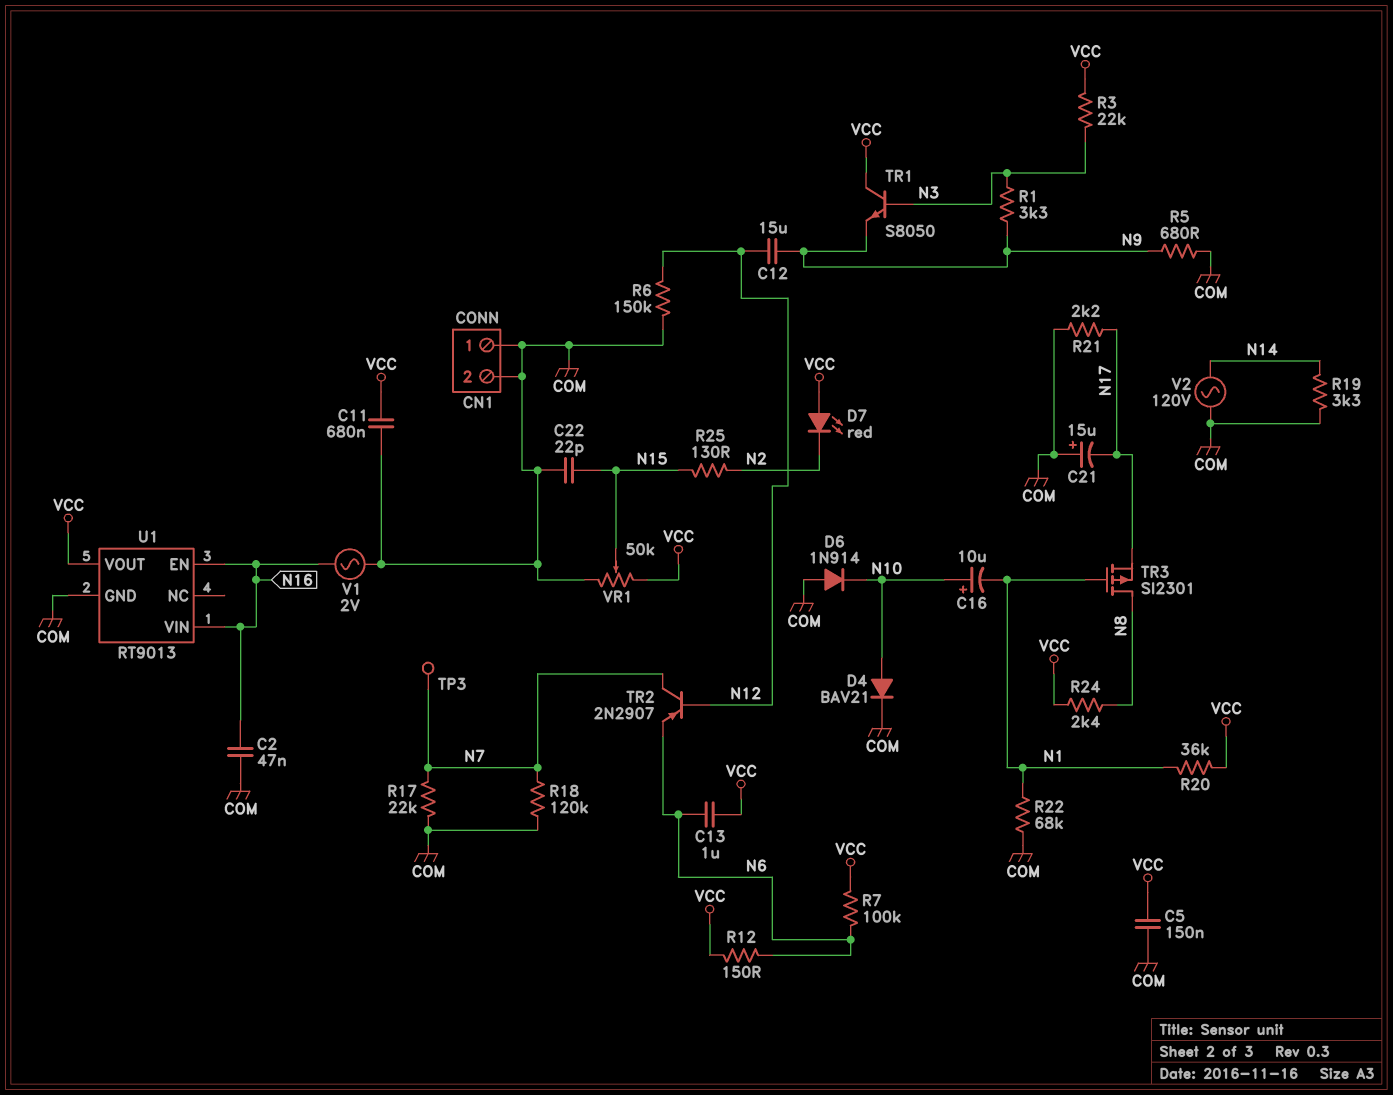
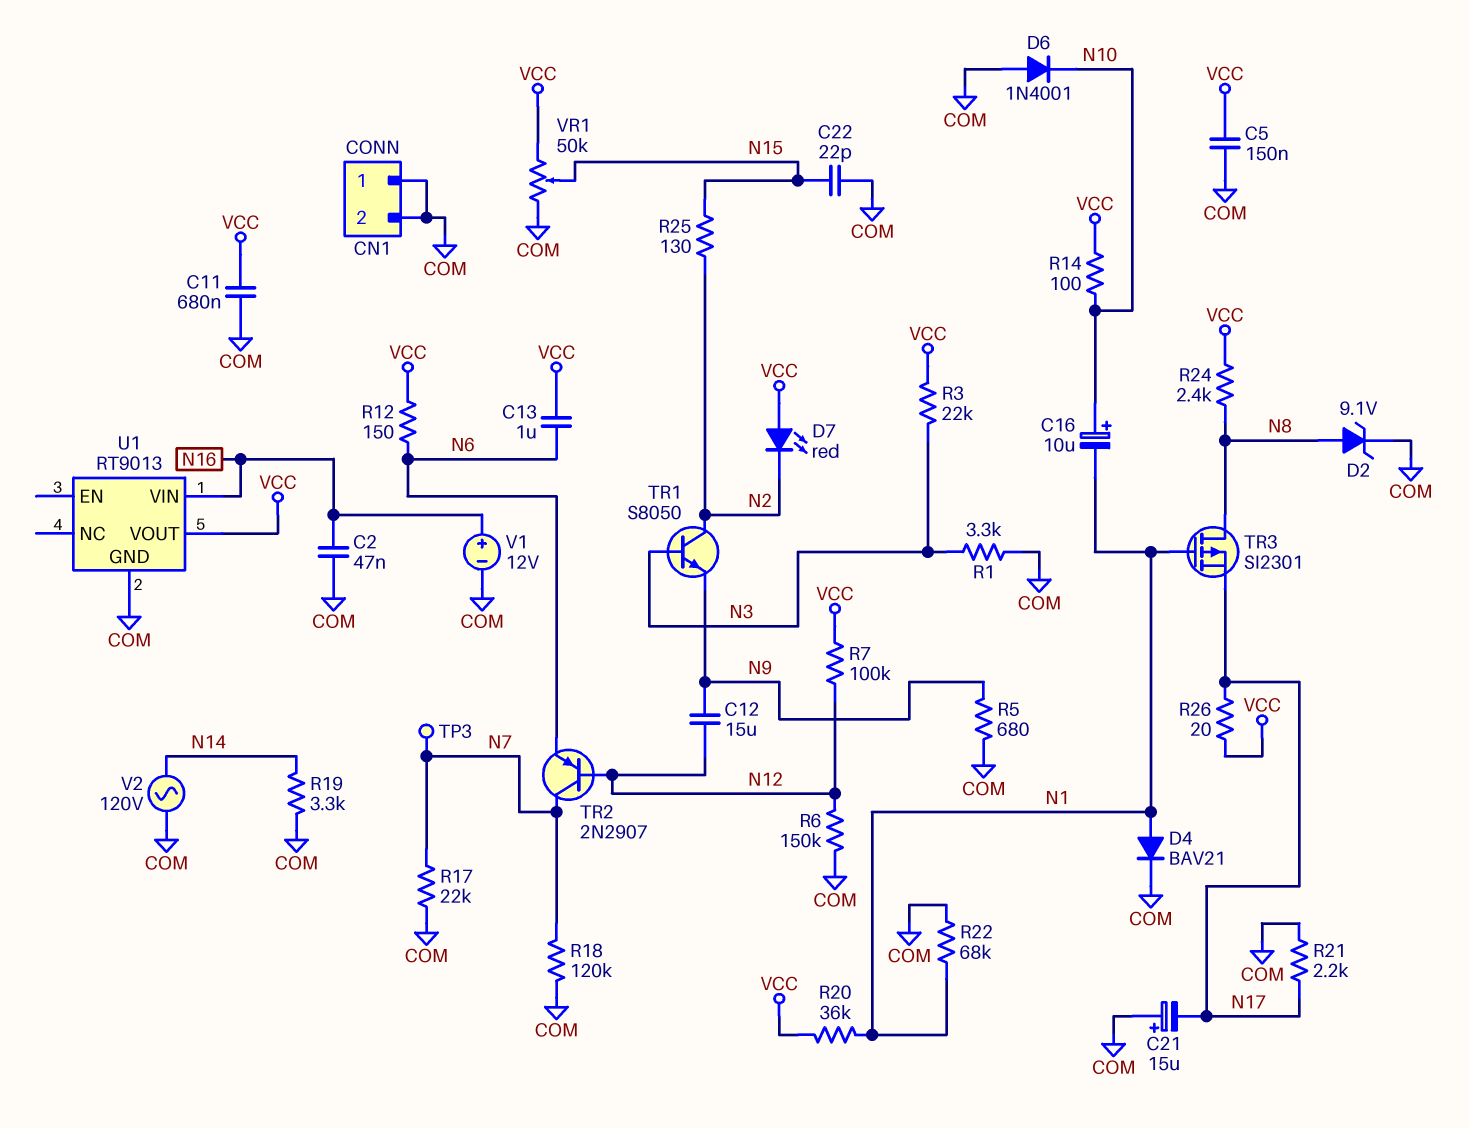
D2: none -> zener 9.1V (A N8, K COM)
D4: diode BAV21 (A N10, K COM) -> diode BAV21 (A N1, K COM)
D6: diode 1N914 (A COM, K N10) -> diode 1N4001 (A COM, K N10)
R1: 3.3k (N3, N9) -> 3.3k (COM, N3)
R7: 100k (N6, VCC) -> 100k (N12, VCC)
R14: none -> 100 (N10, VCC)
R26: none -> 20 (N17, VCC)
TR1: NPN S8050 (B N3, C VCC, E N9) -> NPN S8050 (B N3, C N2, E N9)
U1 pin EN: N16 -> none
V1: AC 2V (COM, N16) -> 12V (plus N16, minus COM)

